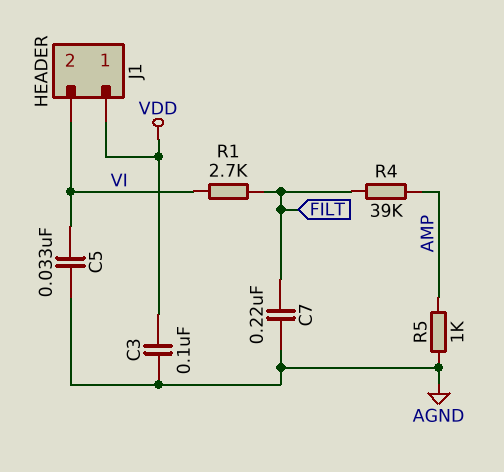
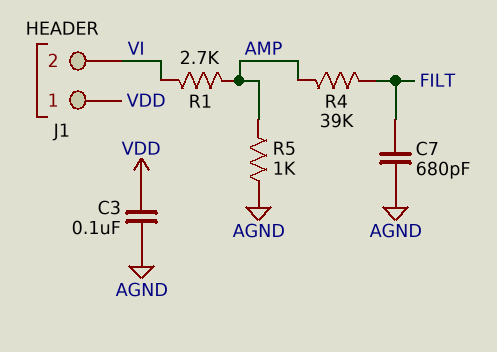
C5: 33nF (AGND, VI) -> none
C7: 220nF (AGND, FILT) -> 680pF (AGND, FILT)
R1: 2.7k (FILT, VI) -> 2.7k (AMP, VI)

